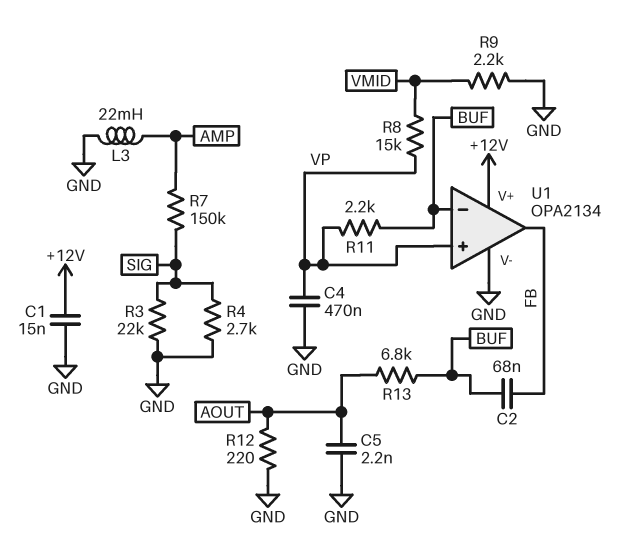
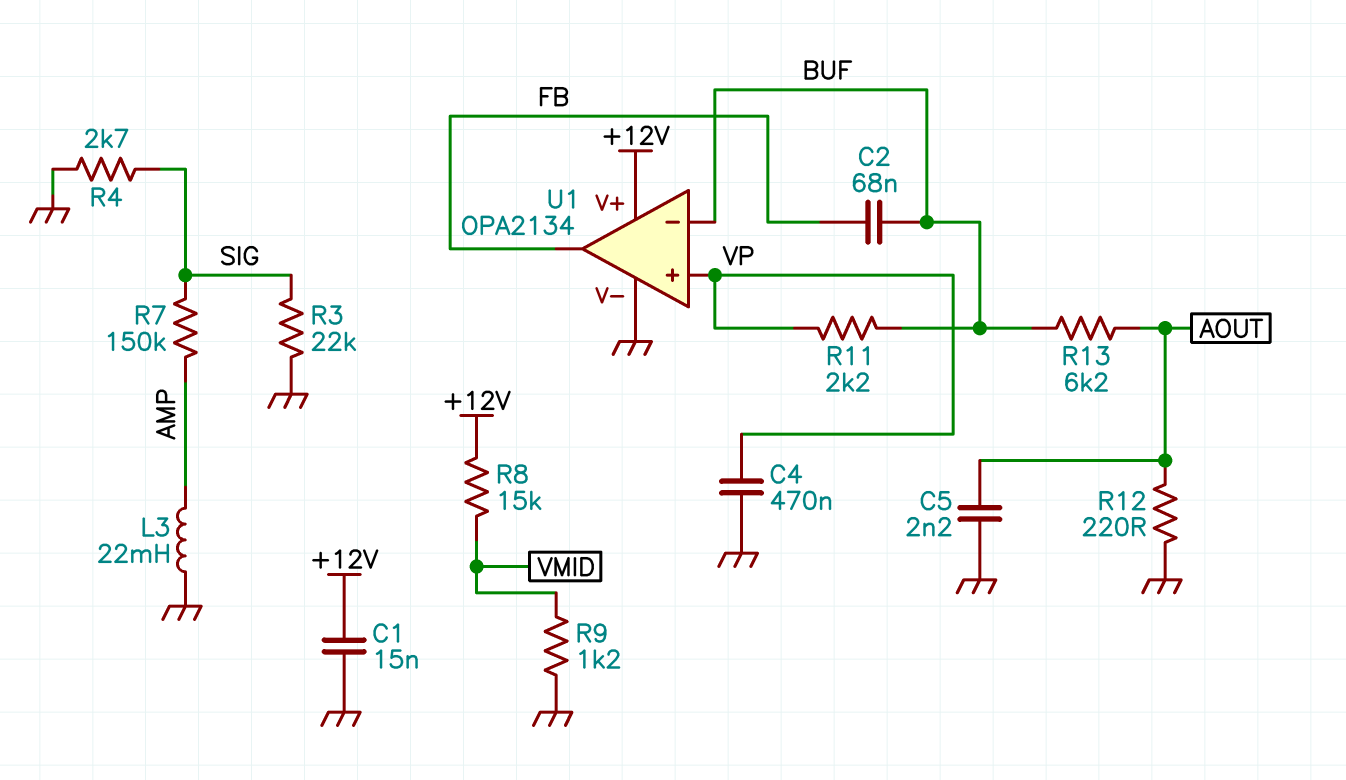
R8: 15k (VMID, VP) -> 15k (+12V, VMID)
R9: 2.2k (GND, VMID) -> 1.2k (GND, VMID)
R13: 6.8k (AOUT, BUF) -> 6.2k (AOUT, BUF)

